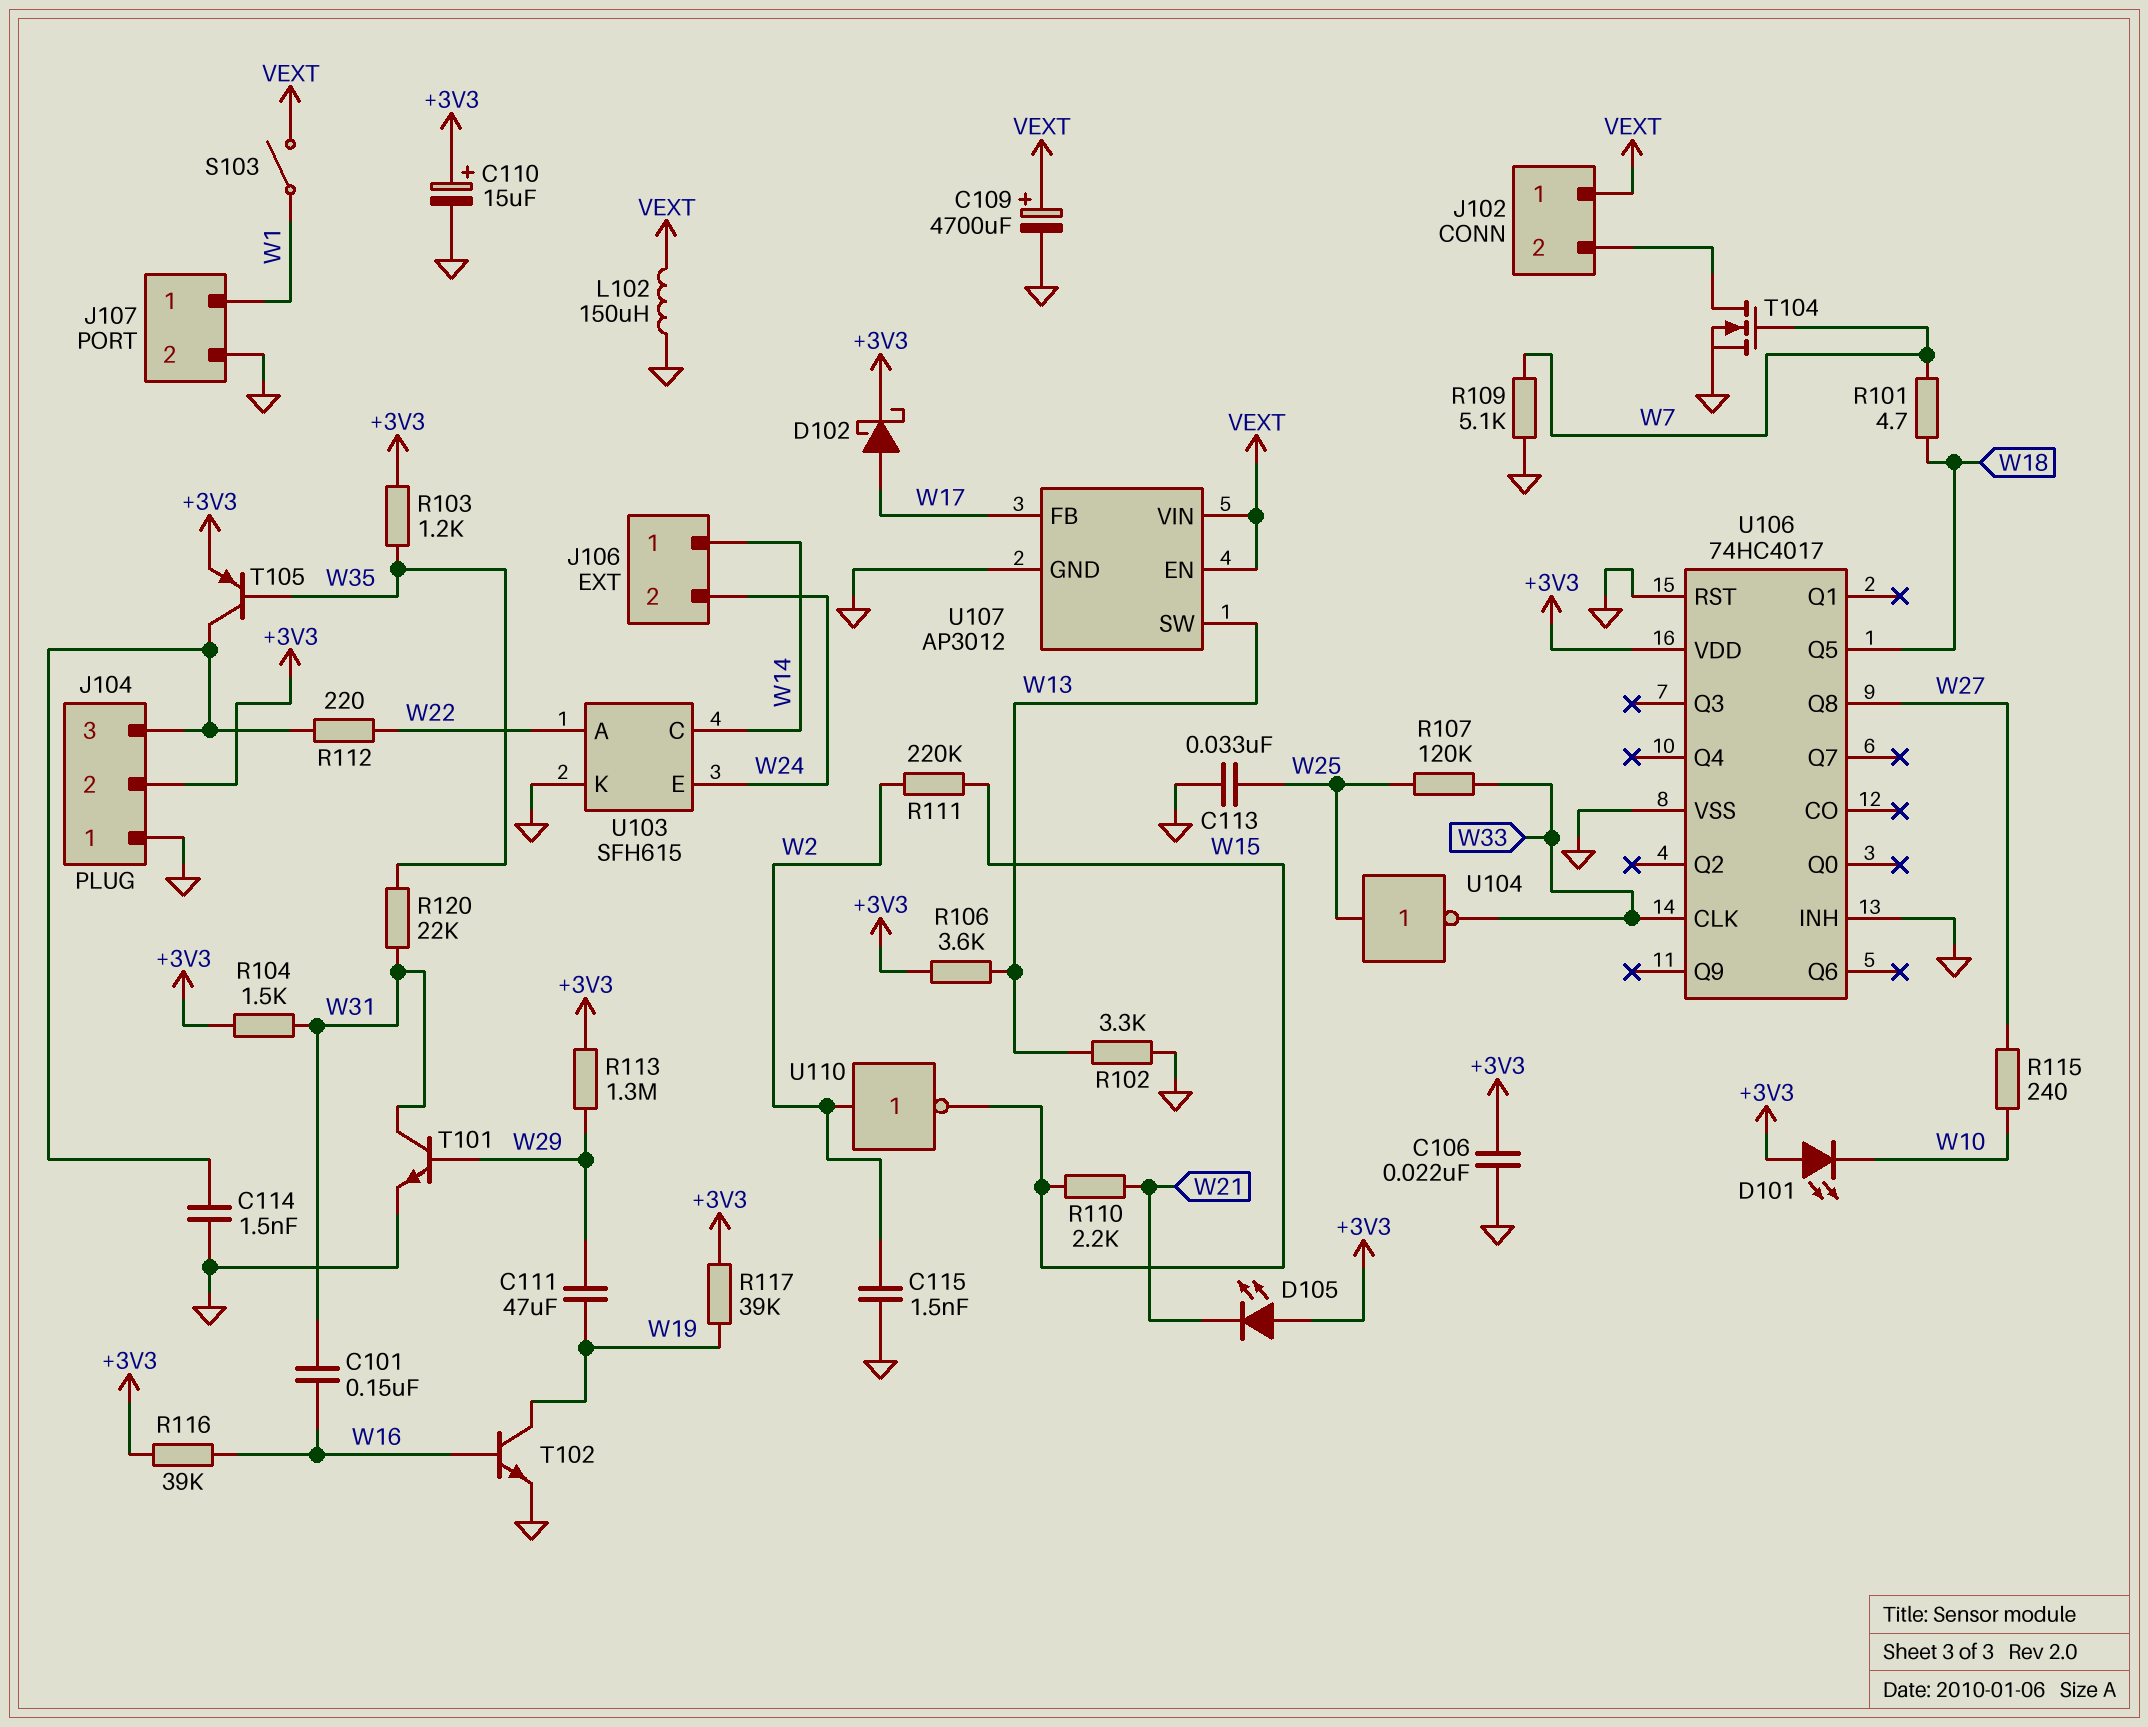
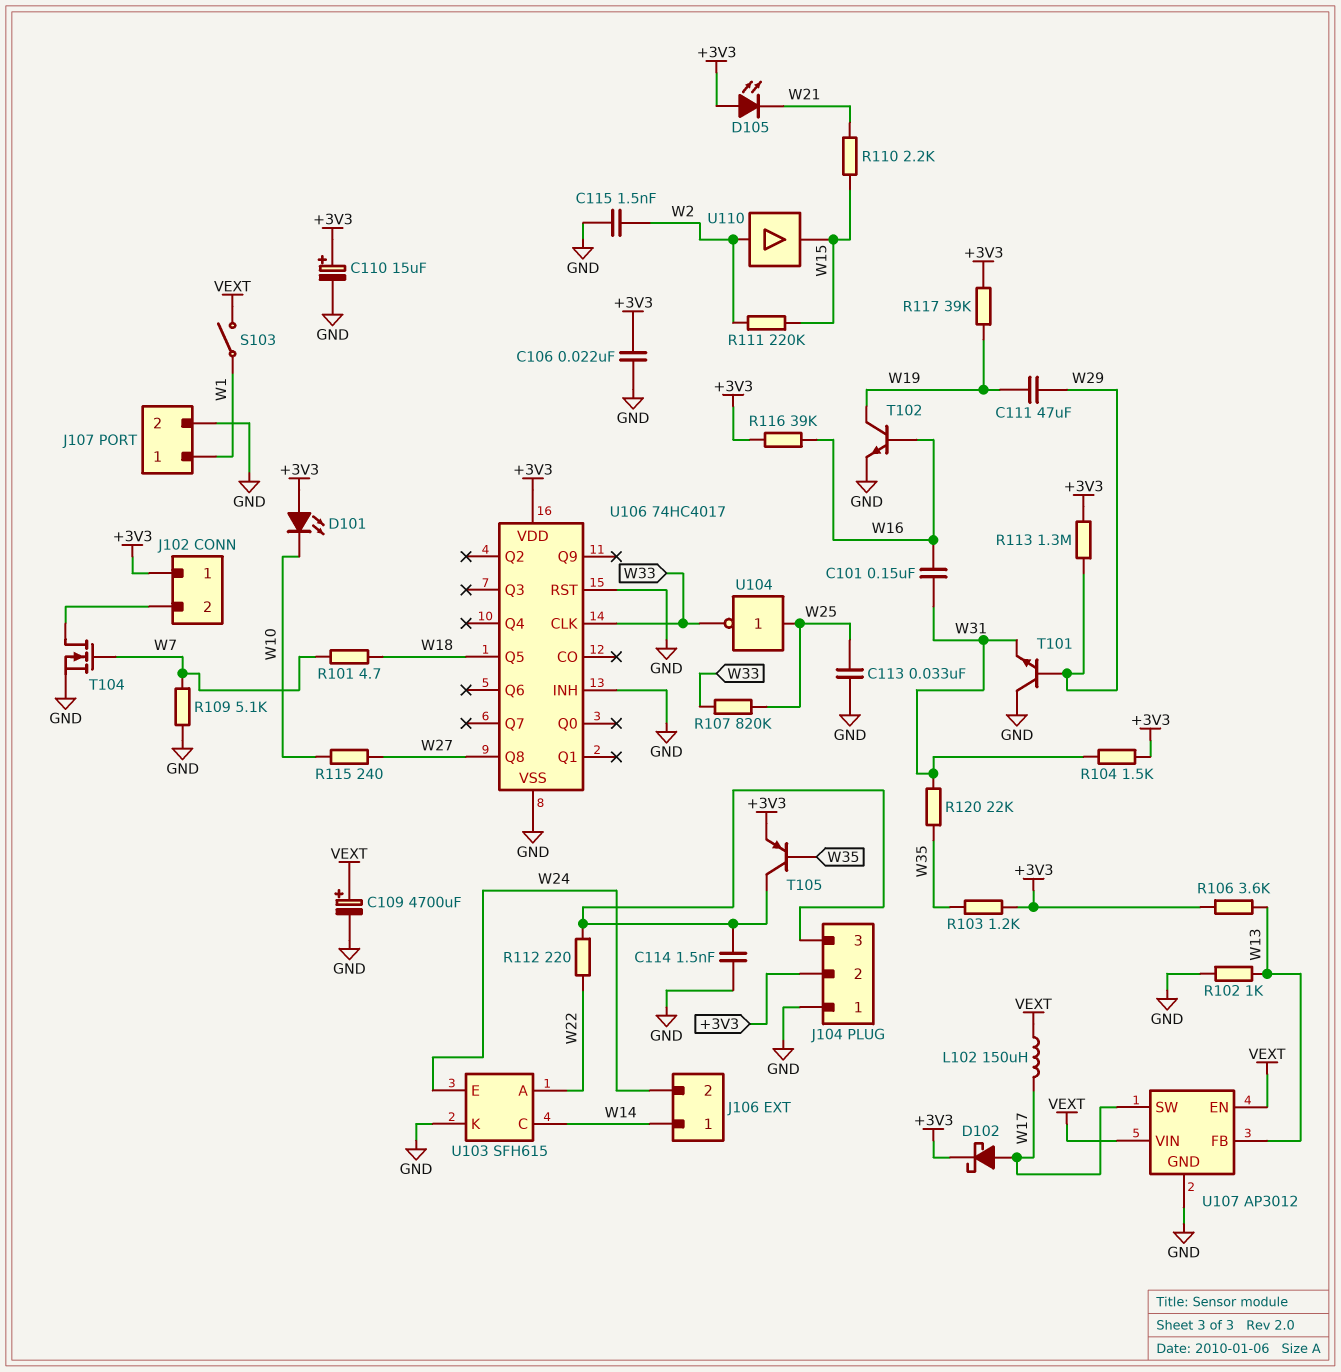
J102 pin 1: VEXT -> +3V3
L102: 150uH (GND, VEXT) -> 150uH (VEXT, W17)
R102: 3.3k (GND, W13) -> 1k (GND, W13)
R107: 120k (W25, W33) -> 820k (W25, W33)
T101: NPN (B W29, C W31, E GND) -> NPN (B W29, C GND, E W31)
U107 pin FB: W17 -> W13
U107 pin SW: W13 -> W17
U110: NOT (in W2, out W15) -> buffer (in W2, out W15)

